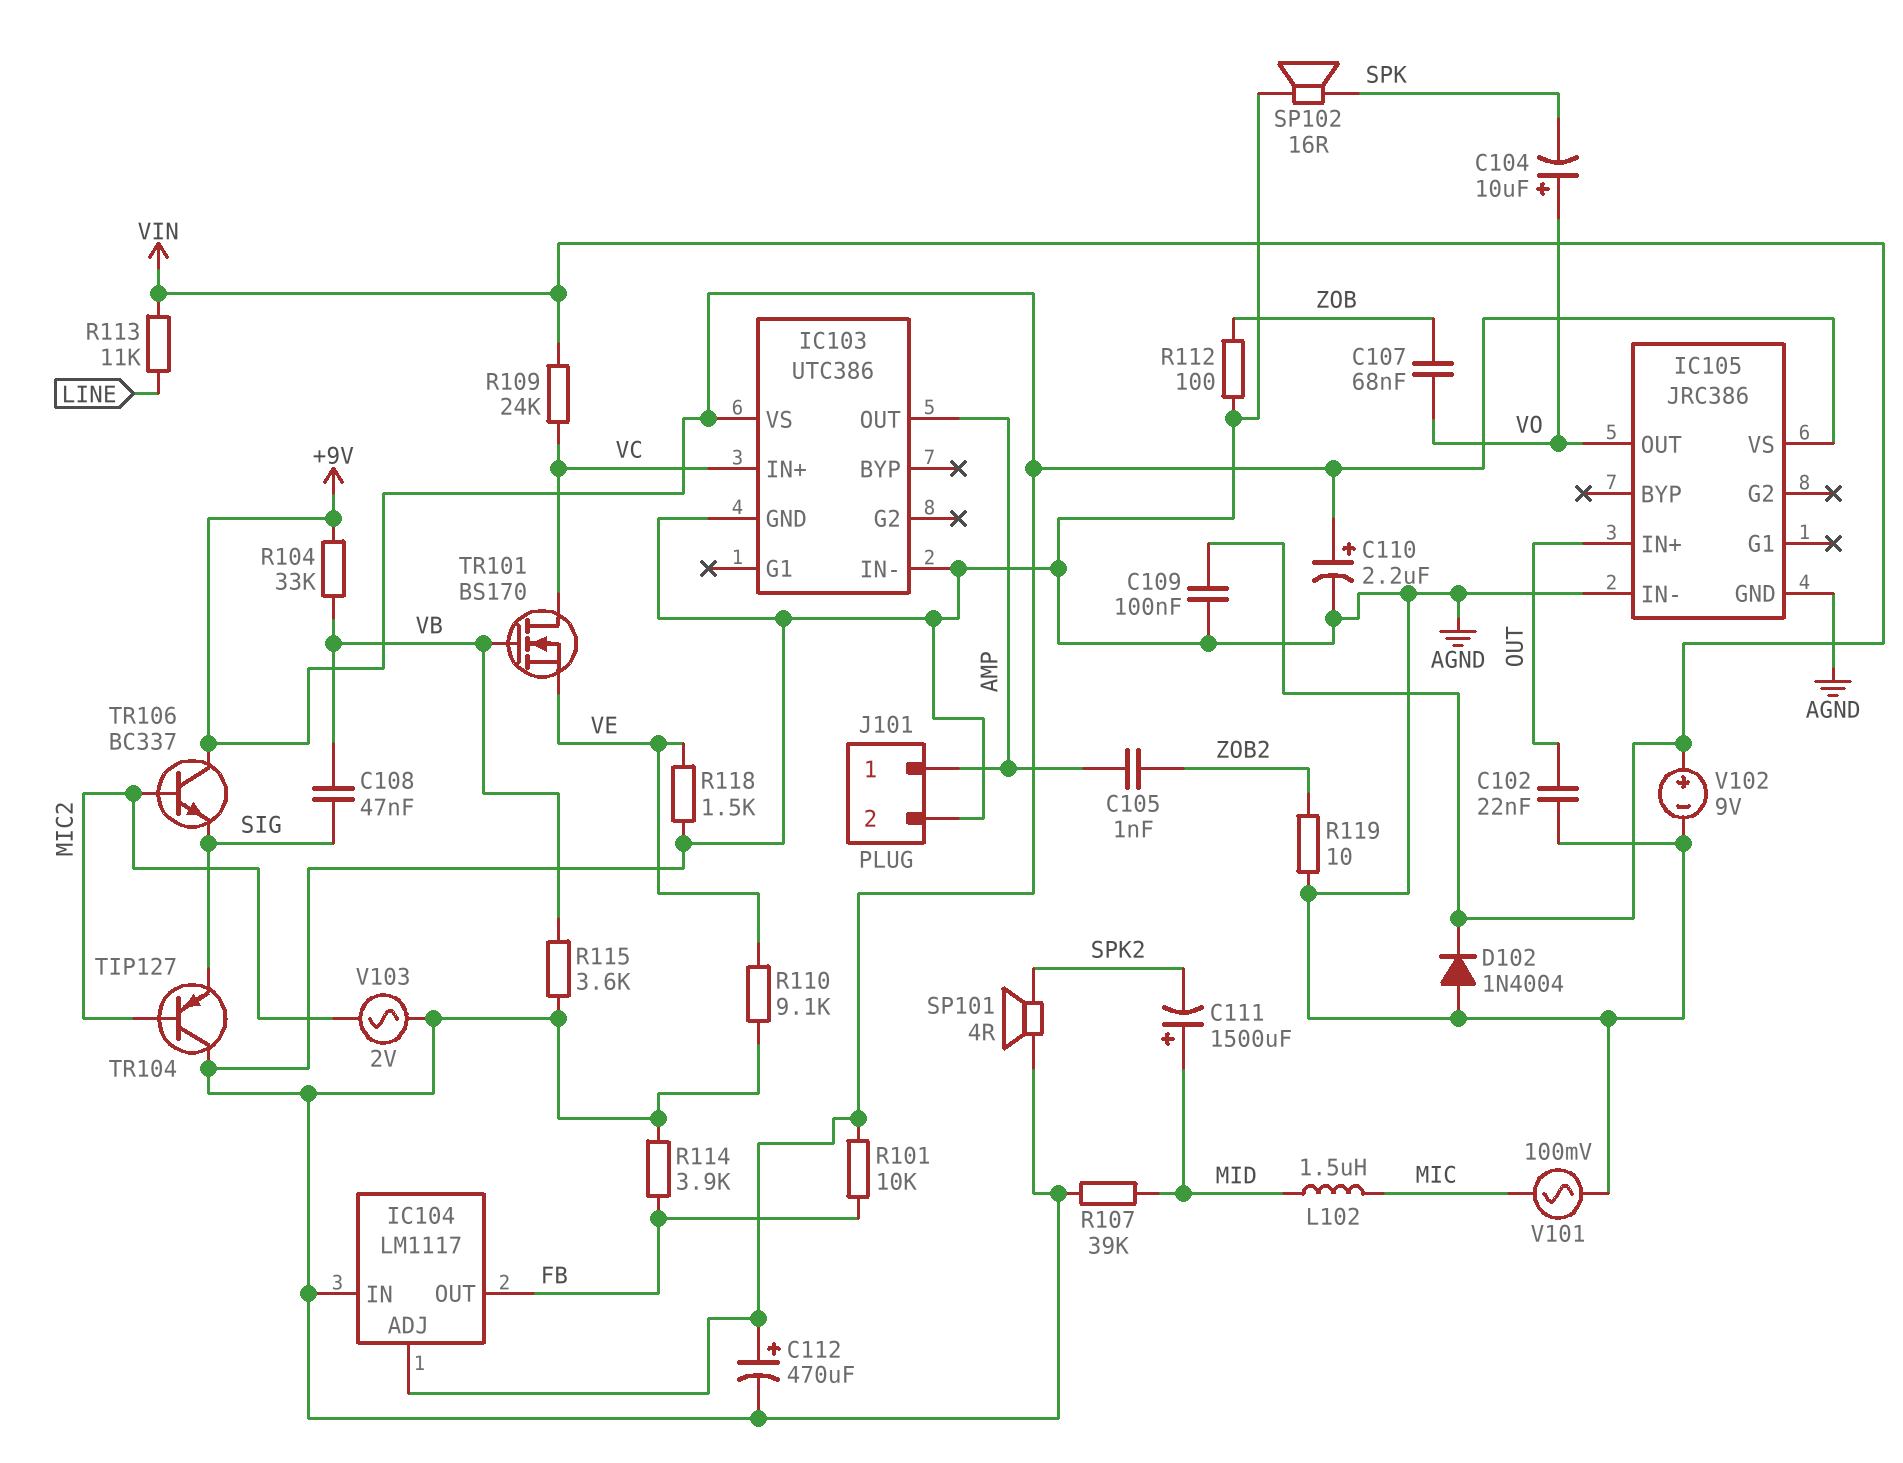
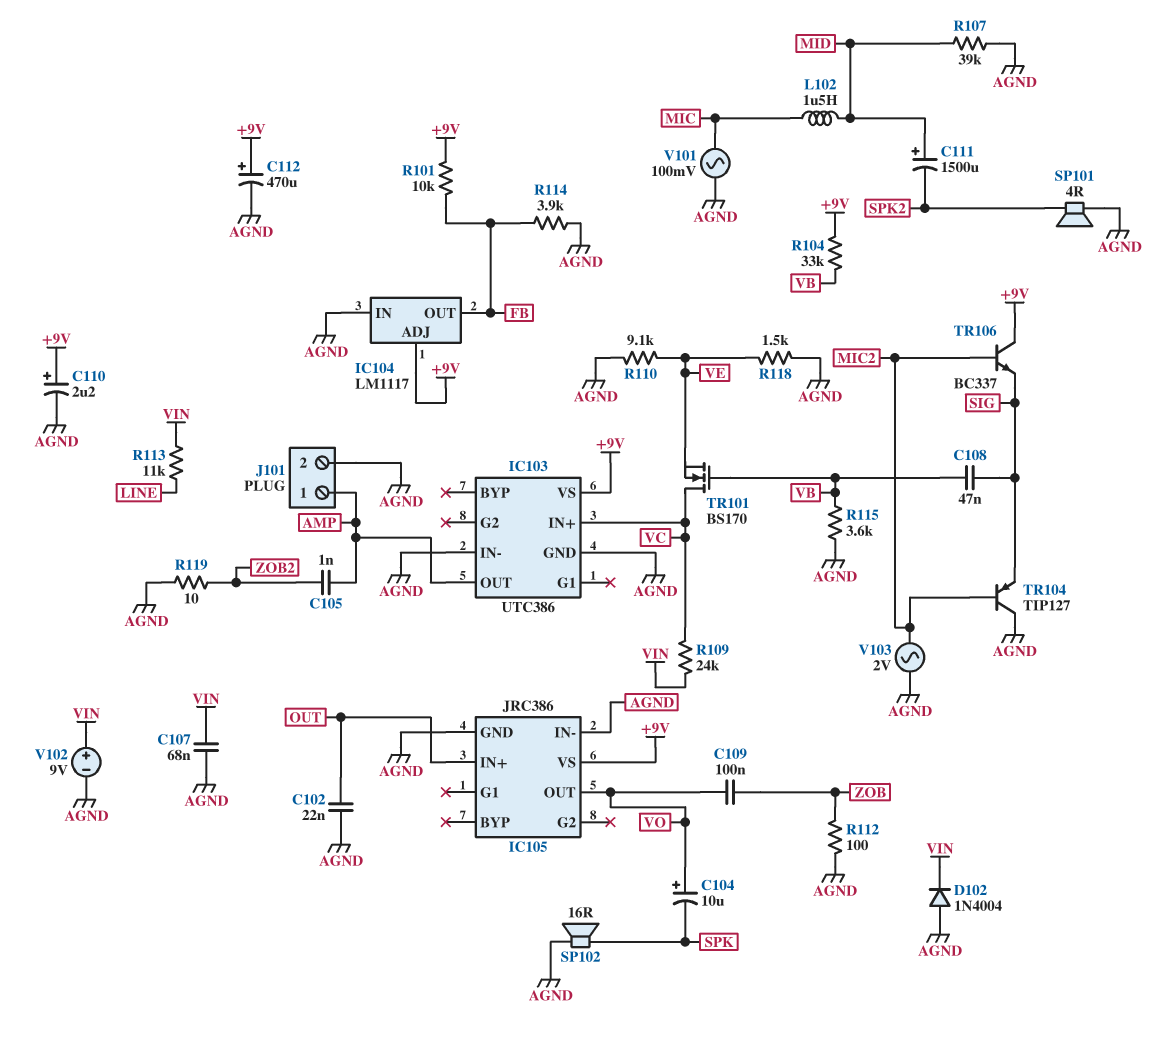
C107: 68nF (VO, ZOB) -> 68nF (AGND, VIN)
C109: 100nF (AGND, VIN) -> 100nF (VO, ZOB)

